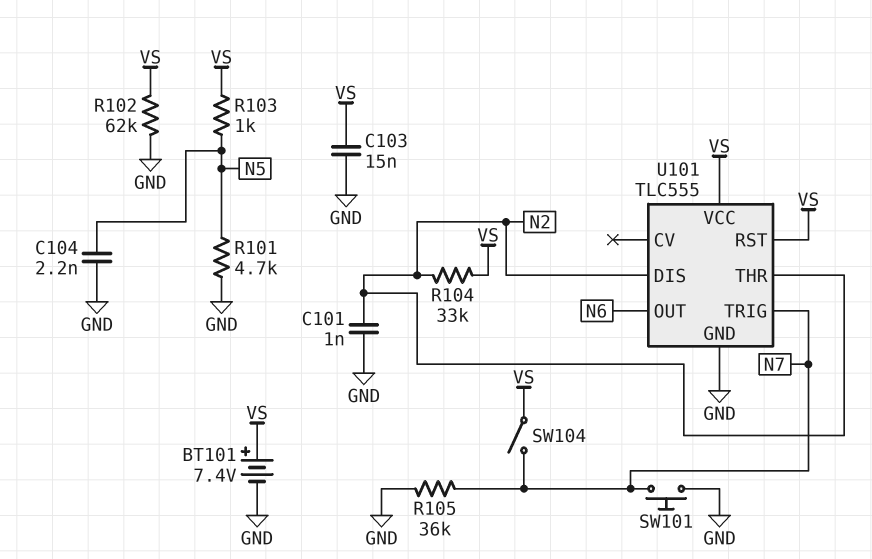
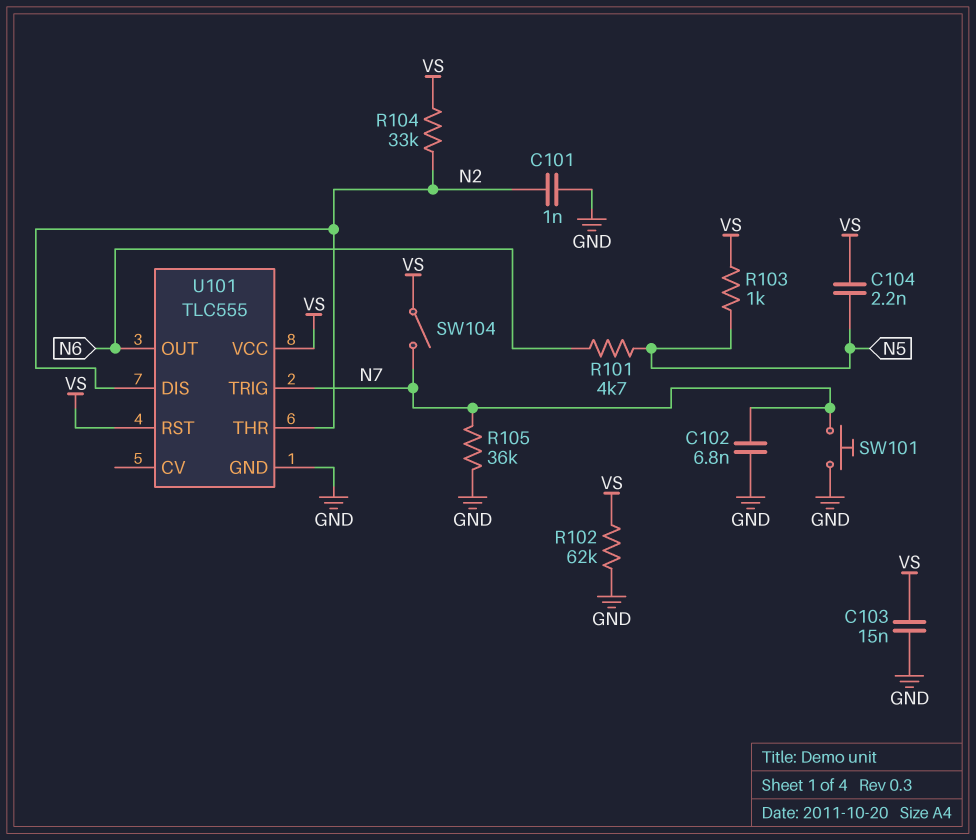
BT101: 7.4V (plus VS, minus GND) -> none
C102: none -> 6.8nF (GND, N7)
C104: 2.2nF (GND, N5) -> 2.2nF (N5, VS)
R101: 4.7k (GND, N5) -> 4.7k (N5, N6)

